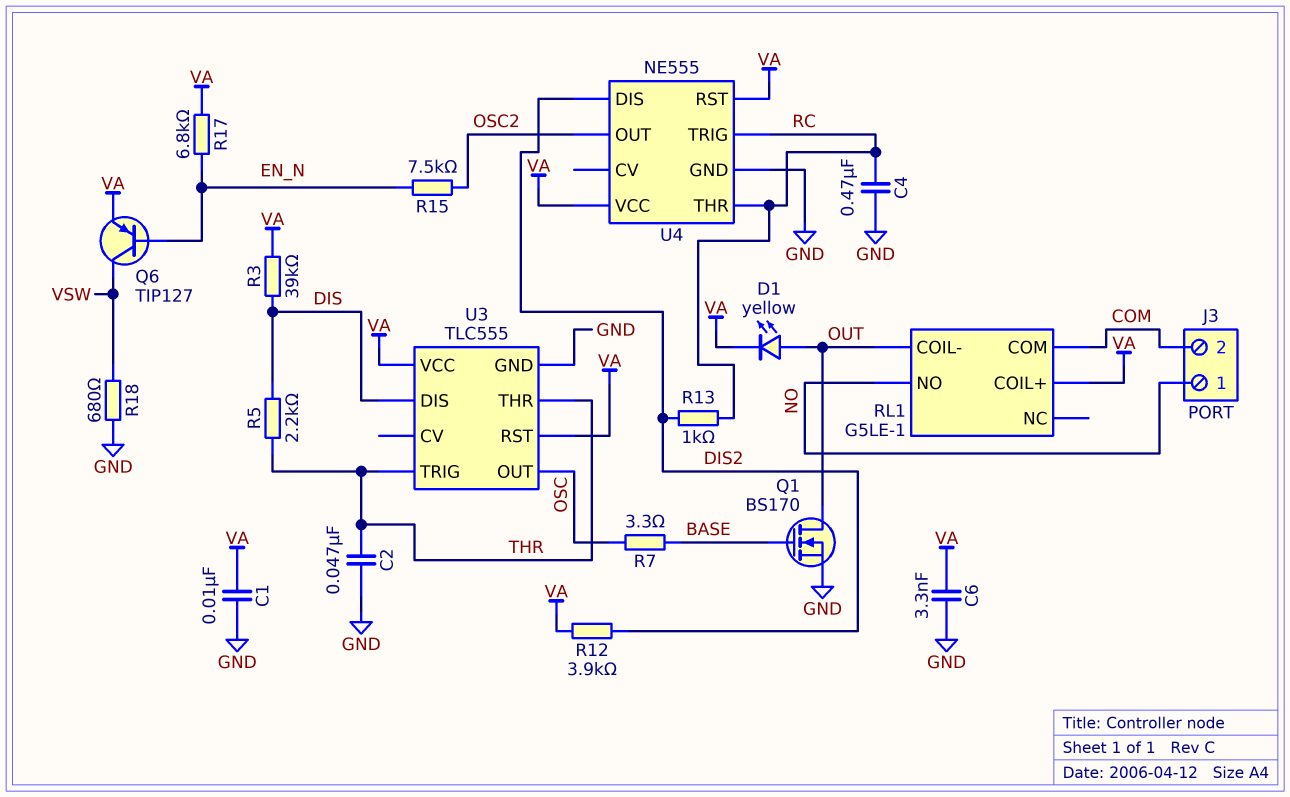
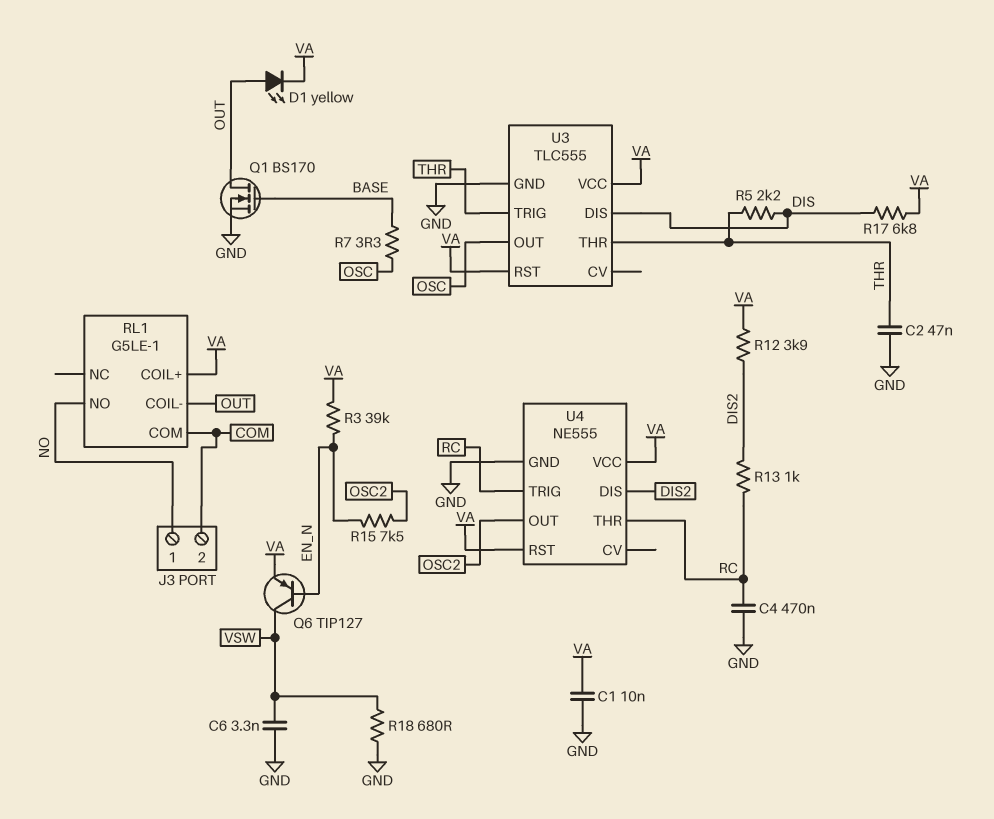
C6: 3.3nF (GND, VA) -> 3.3nF (GND, VSW)
R3: 39k (DIS, VA) -> 39k (EN_N, VA)
R17: 6.8k (EN_N, VA) -> 6.8k (DIS, VA)

